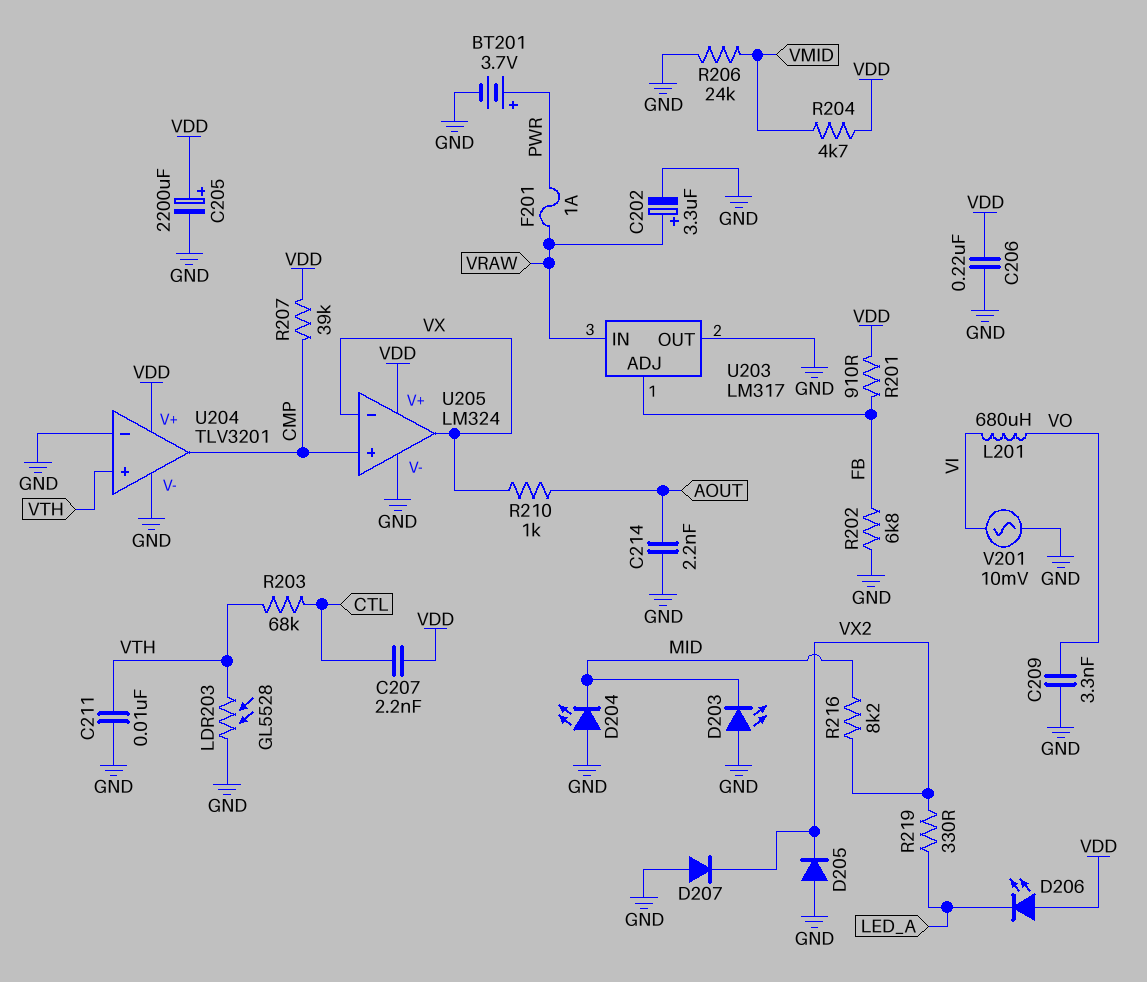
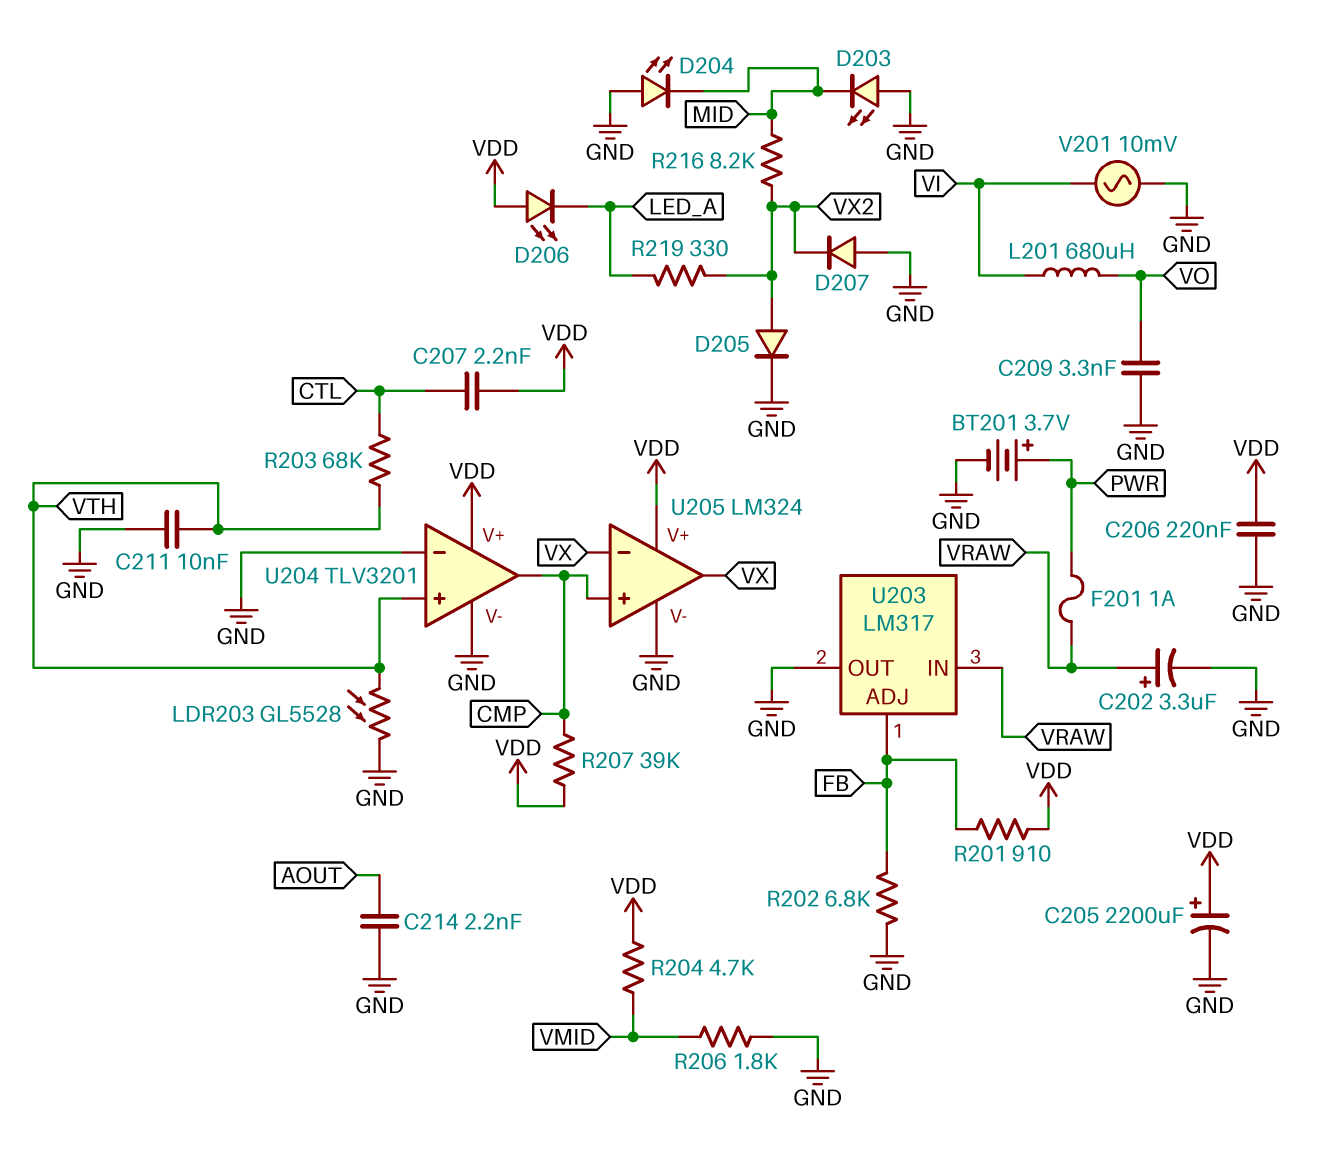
D205: diode (A GND, K VX2) -> diode (A VX2, K GND)
R206: 24k (GND, VMID) -> 1.8k (GND, VMID)
R210: 1k (AOUT, VX) -> none

